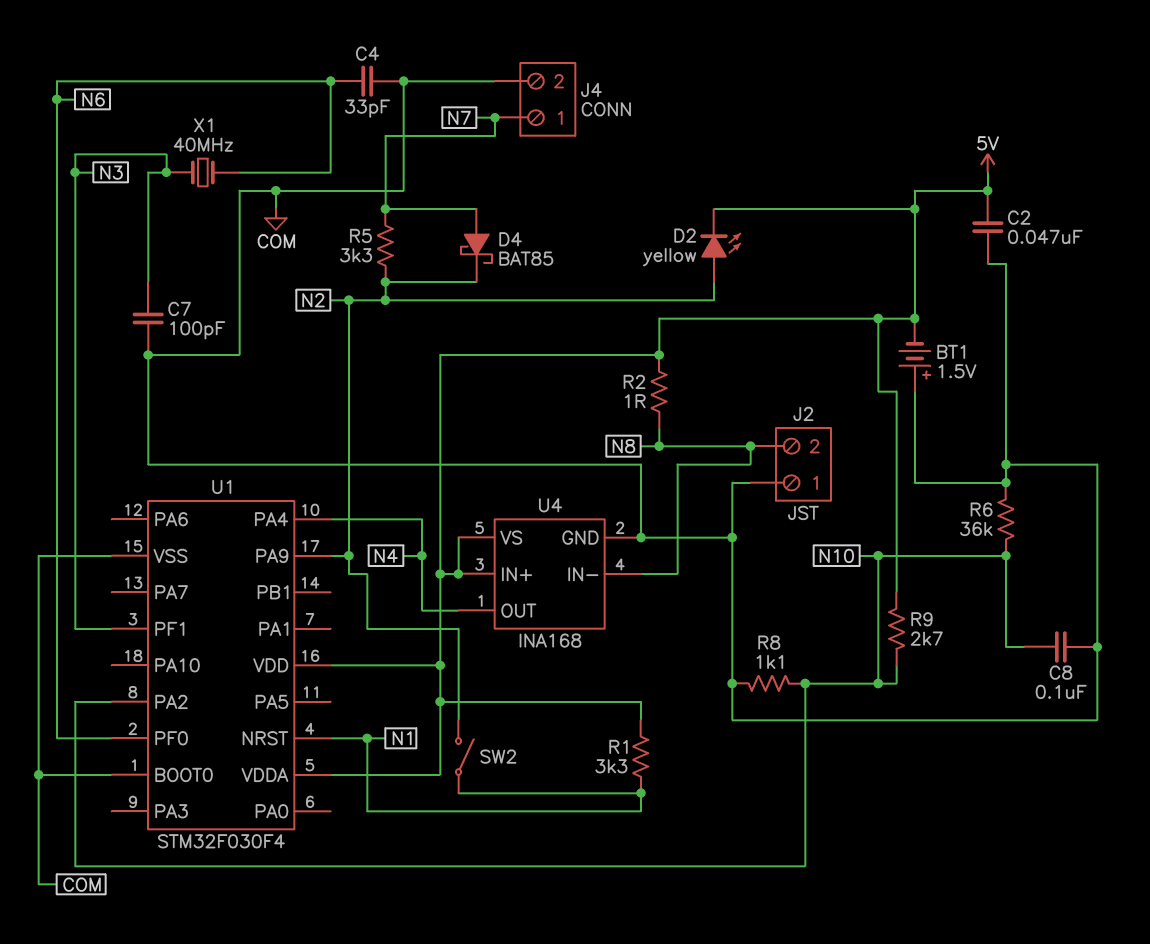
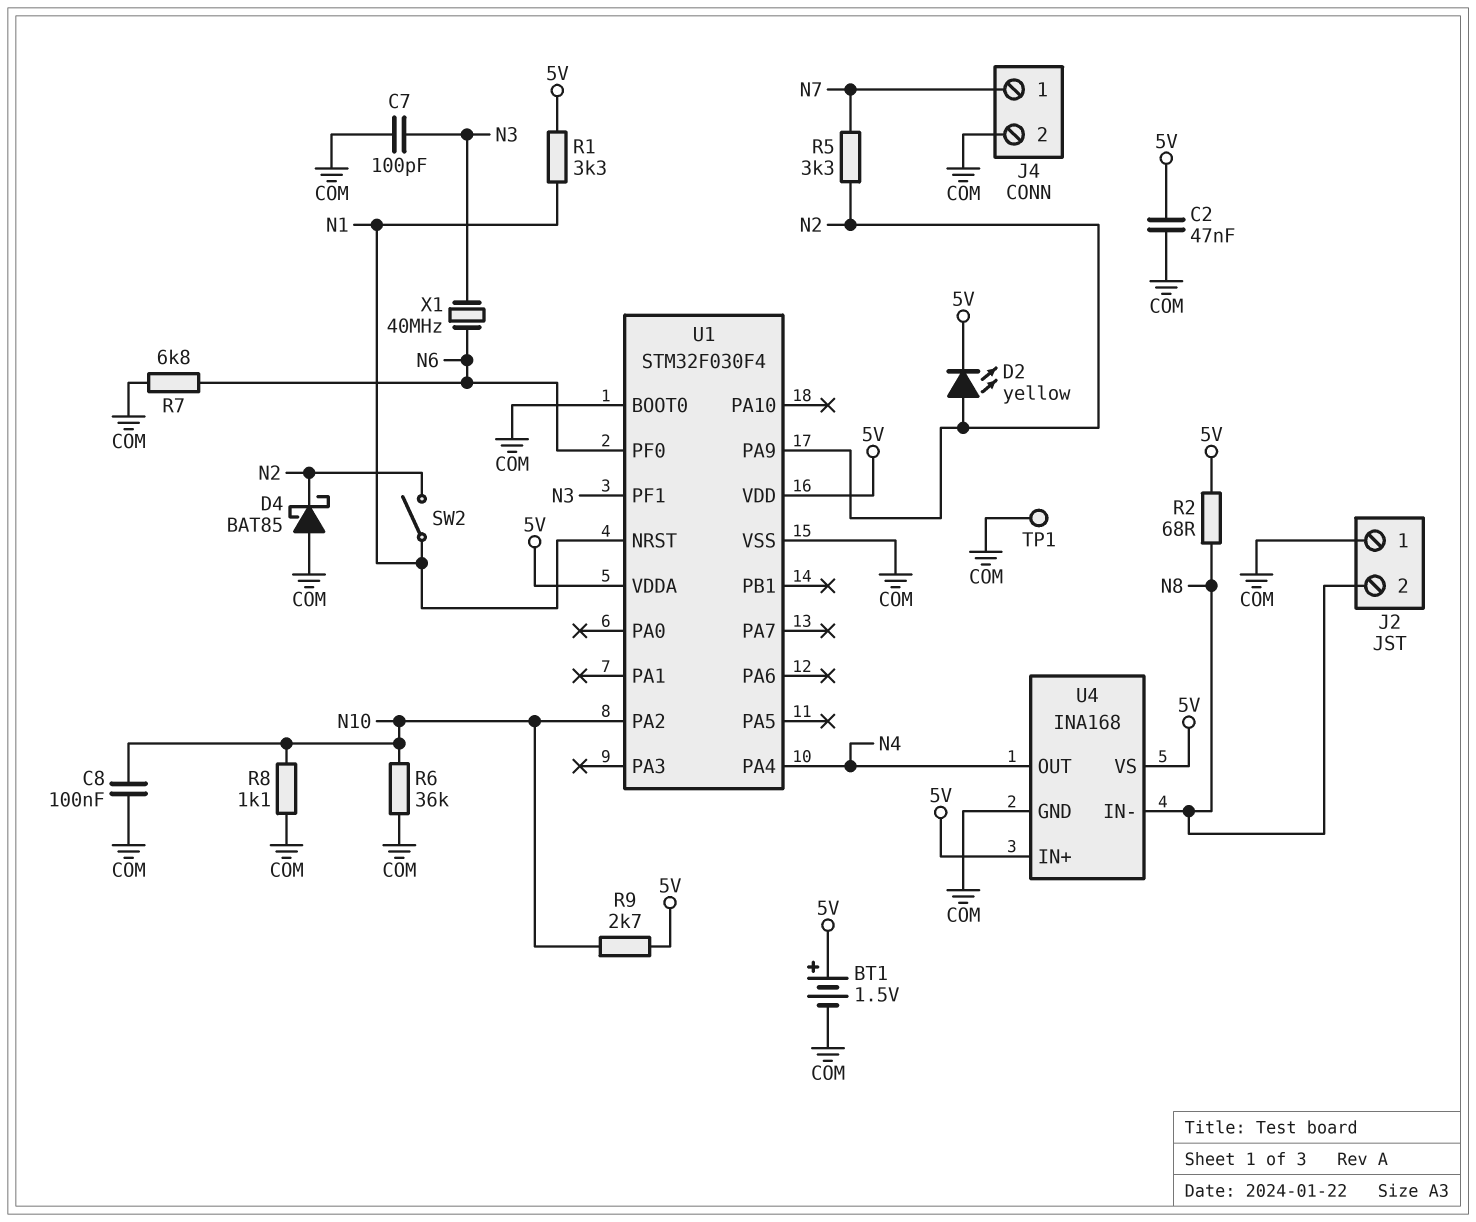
BT1: 1.5V (plus COM, minus 5V) -> 1.5V (plus 5V, minus COM)
C4: 33pF (COM, N6) -> none
D4: schottky BAT85 (A N7, K N2) -> schottky BAT85 (A COM, K N2)
R2: 1 (5V, N8) -> 68 (5V, N8)
R7: none -> 6.8k (COM, N6)
TP1: none -> test point (COM)

